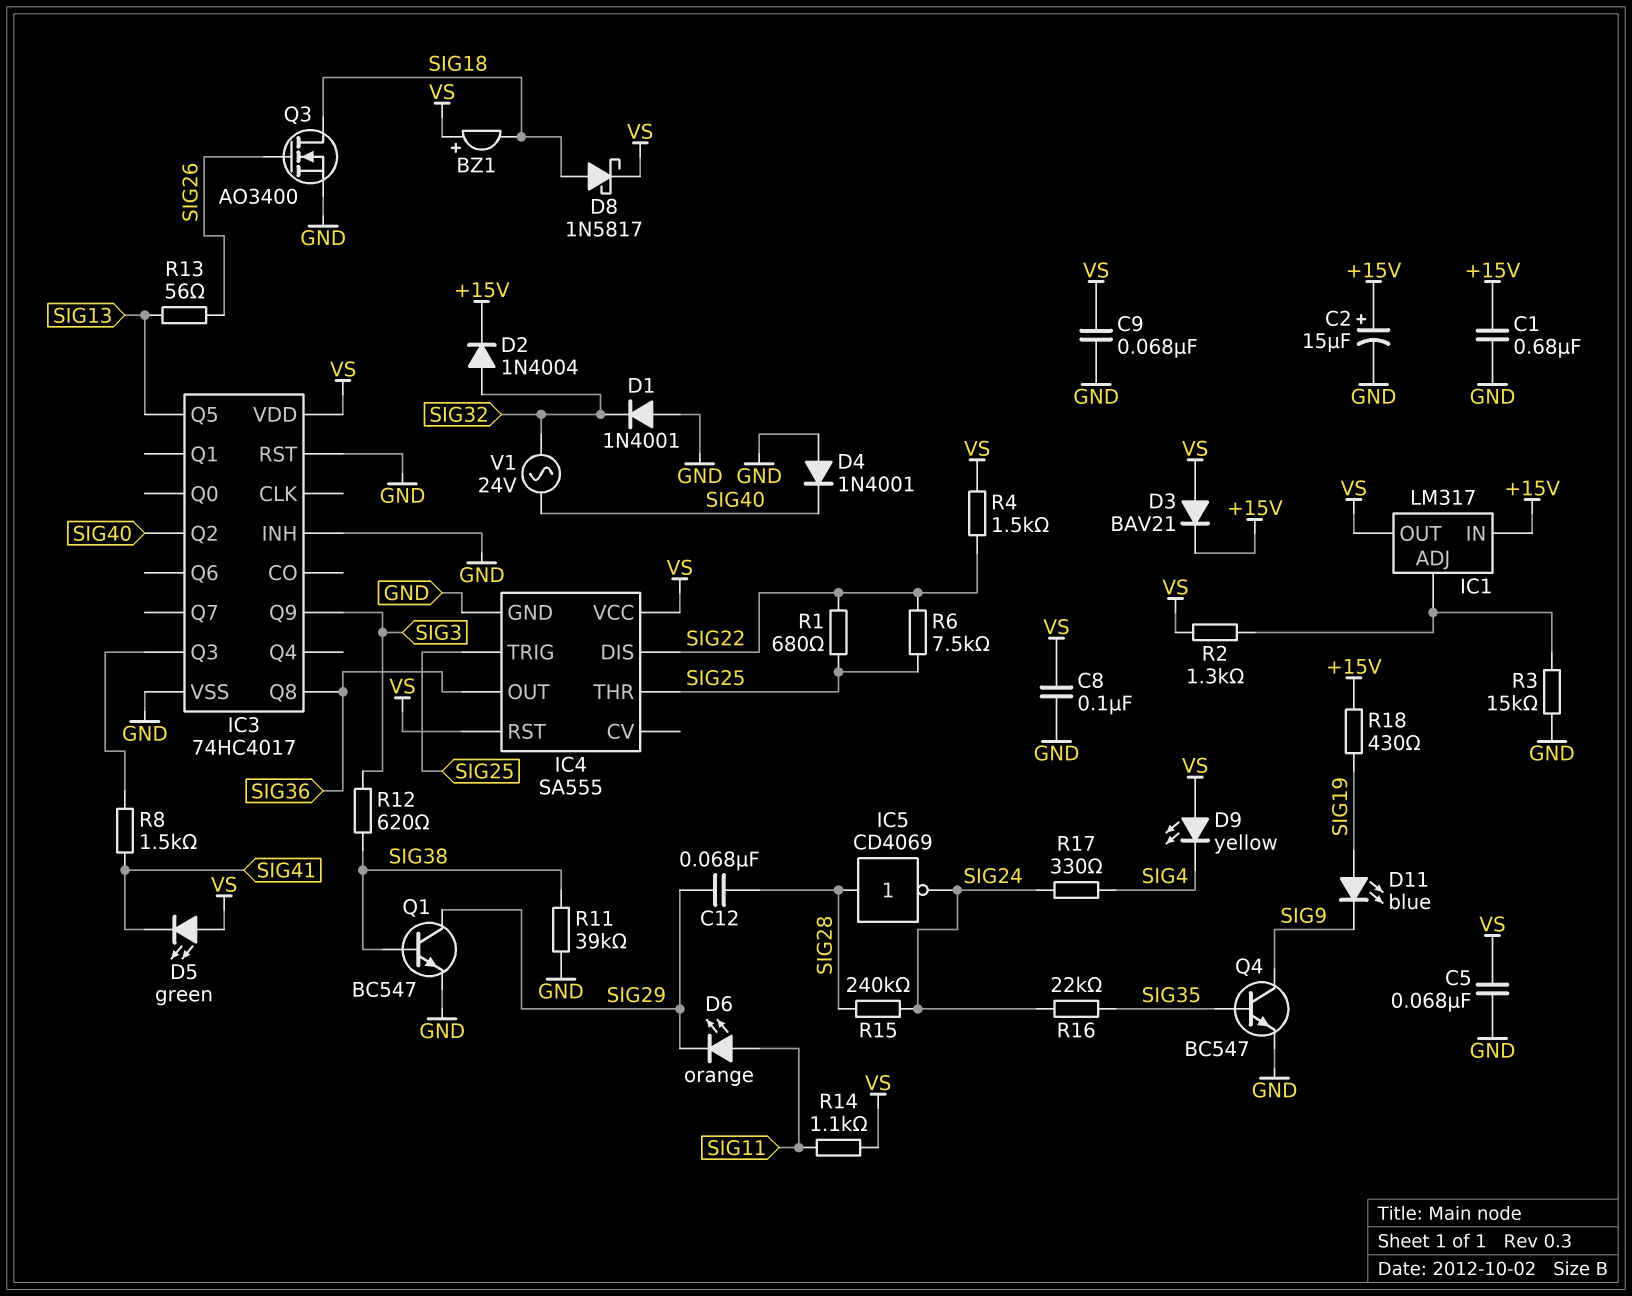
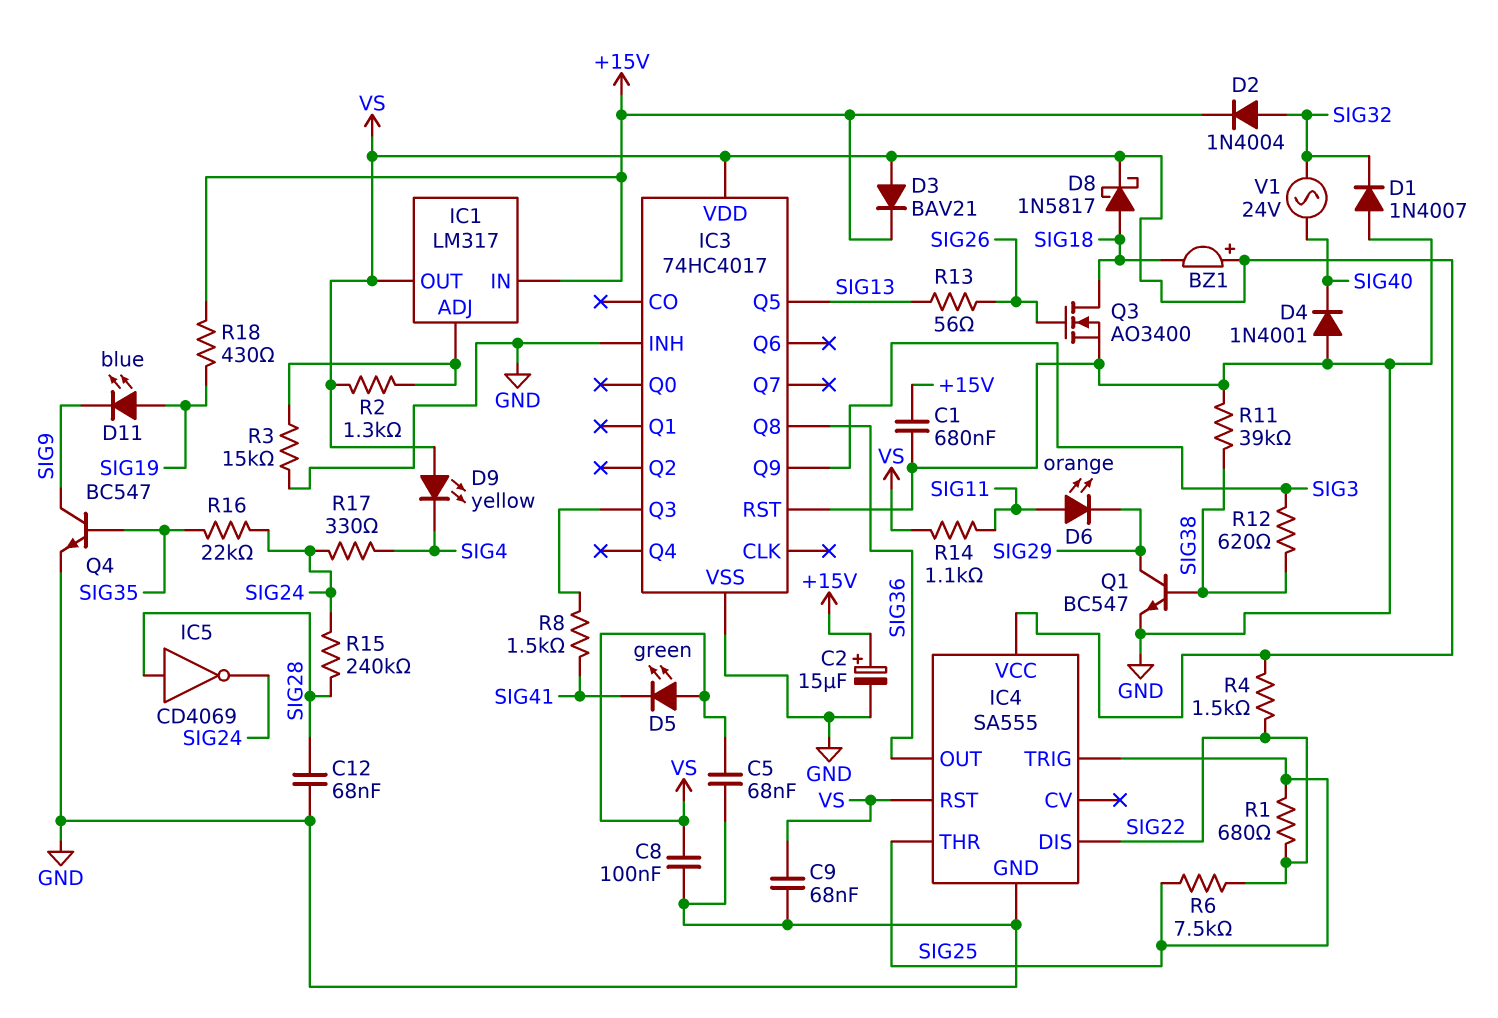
C12: 68nF (SIG28, SIG29) -> 68nF (GND, SIG28)
D1: diode 1N4001 (A GND, K SIG32) -> diode 1N4007 (A GND, K SIG32)
IC3 pin Q2: SIG40 -> none

